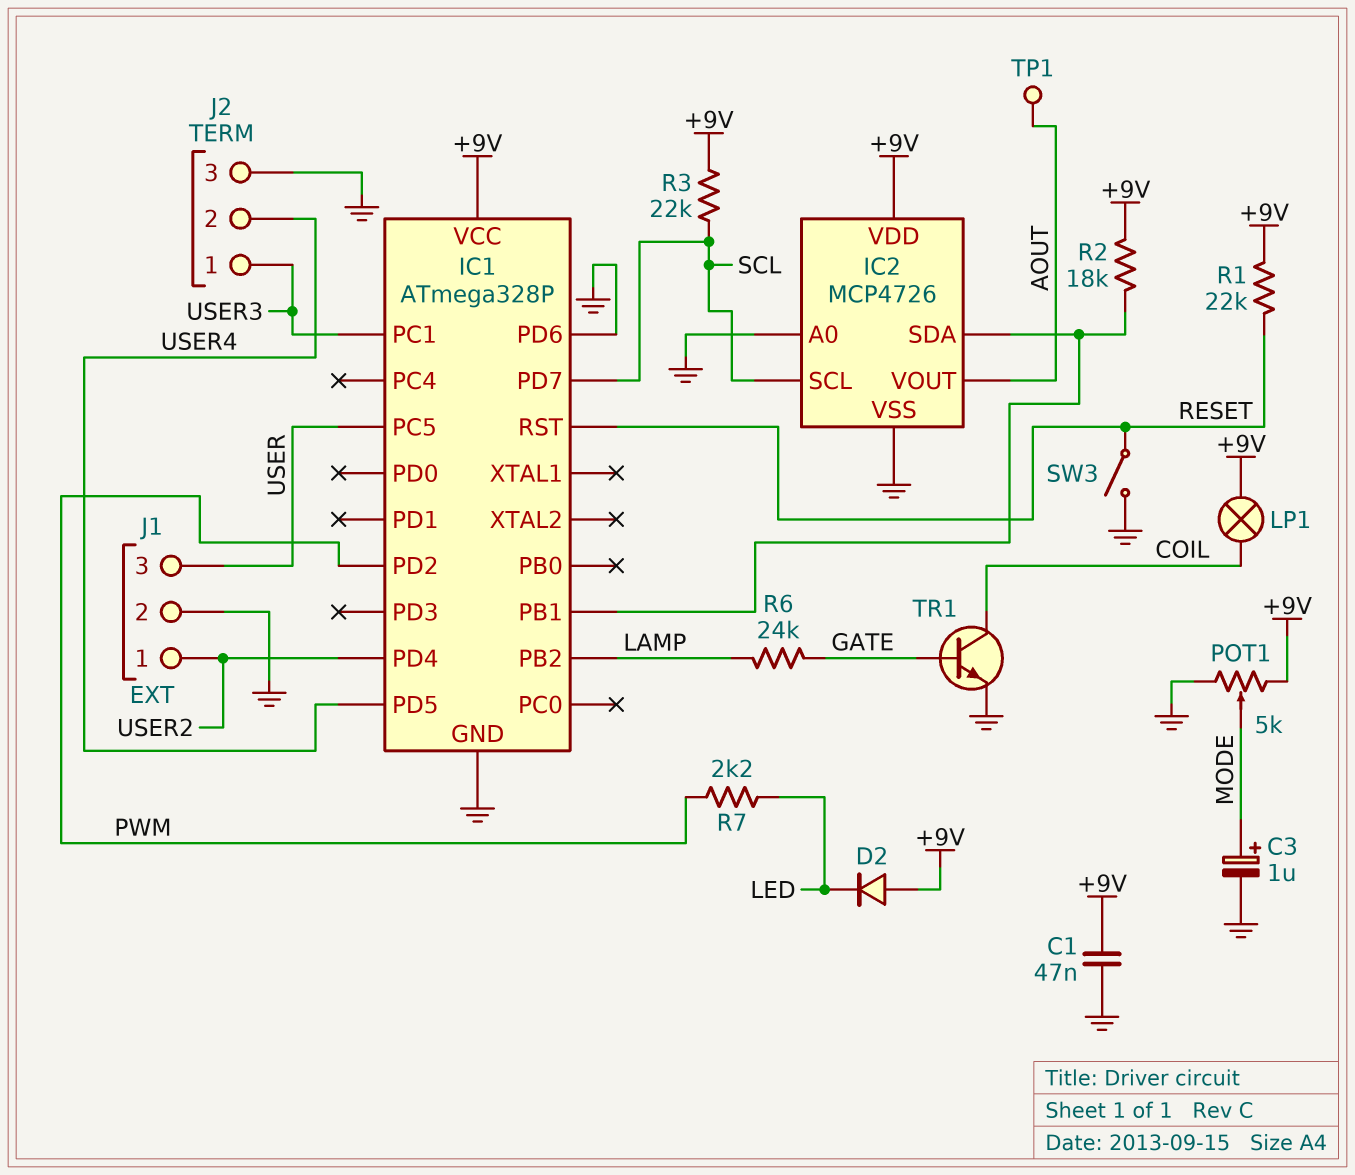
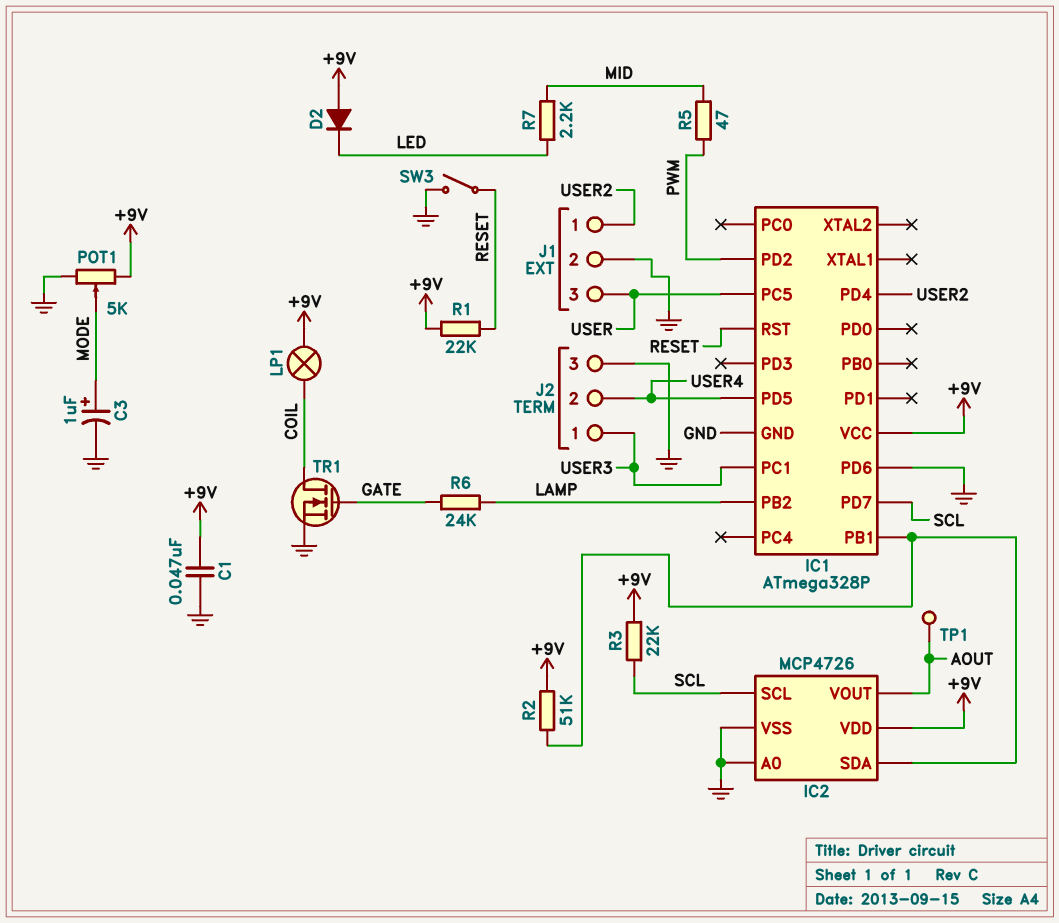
R2: 18k (+9V, IC1/PB1) -> 51k (+9V, IC1/PB1)
R5: none -> 47 (MID, PWM)
R7: 2.2k (LED, PWM) -> 2.2k (LED, MID)
TR1: NPN (B GATE, C COIL, E GND) -> NMOS (G GATE, D COIL, S GND)

